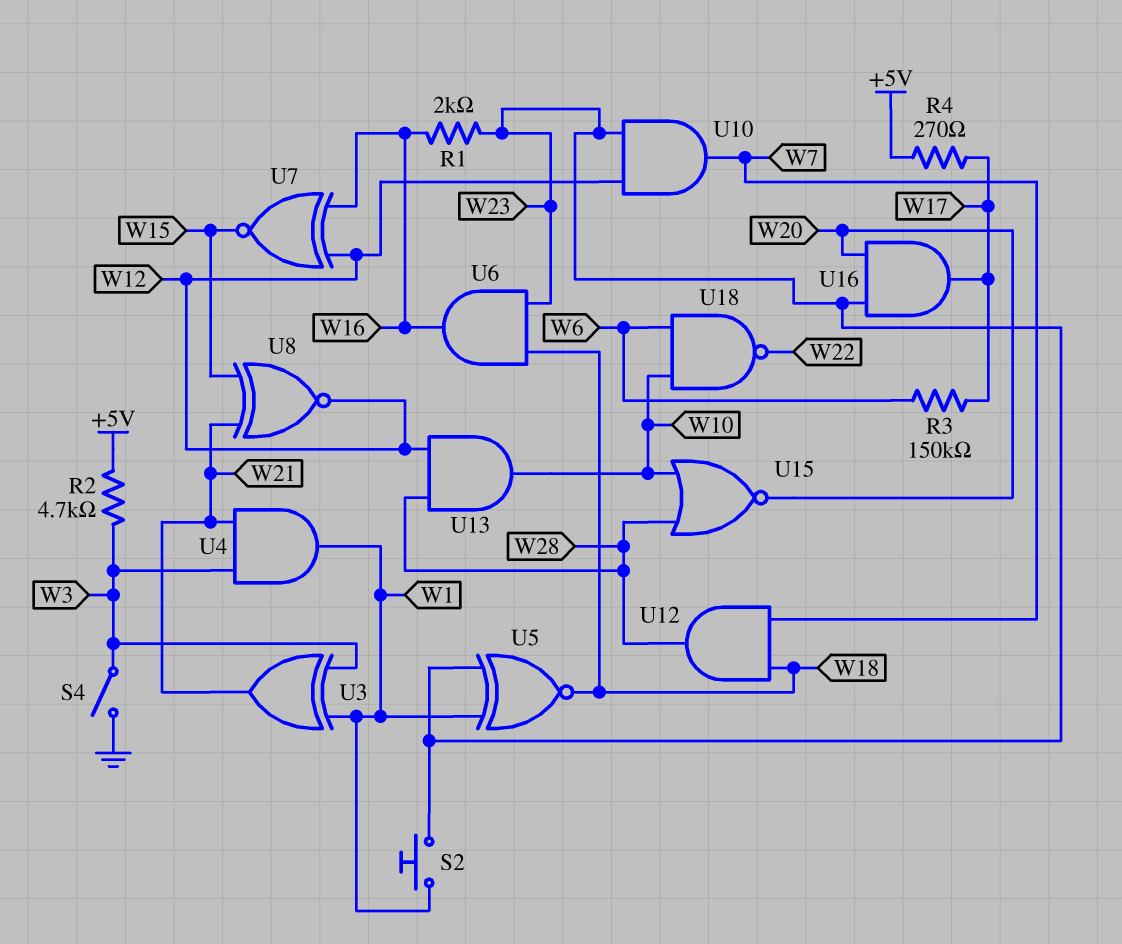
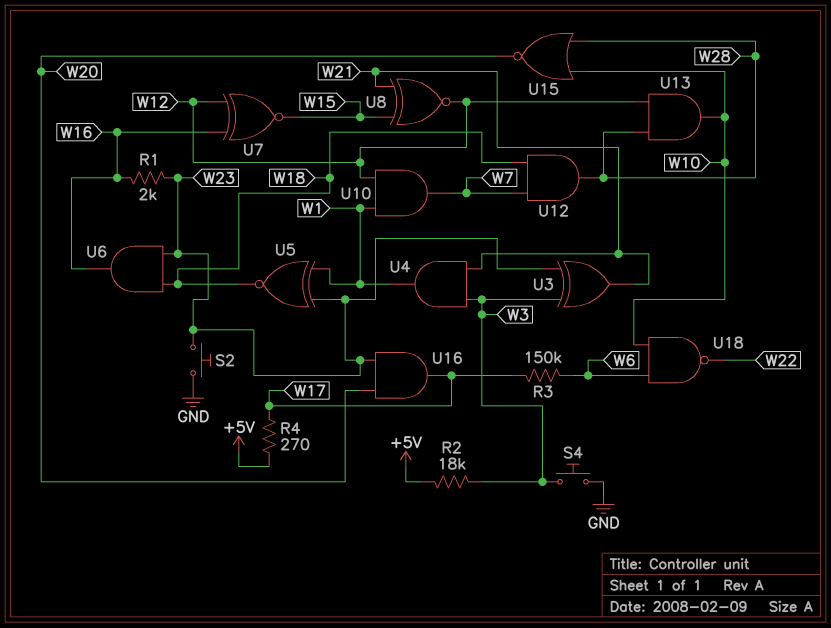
R2: 4.7k (+5V, W3) -> 18k (+5V, W3)
S2: button (W1, W23) -> button (GND, W23)
S4: switch (GND, W3) -> button (GND, W3)
U3: XOR (in W1, in W3, out W21) -> XOR (in W3, in W23, out W21)
U10: AND (in W12, in W23, out W7) -> AND (in W1, in W12, out W7)

